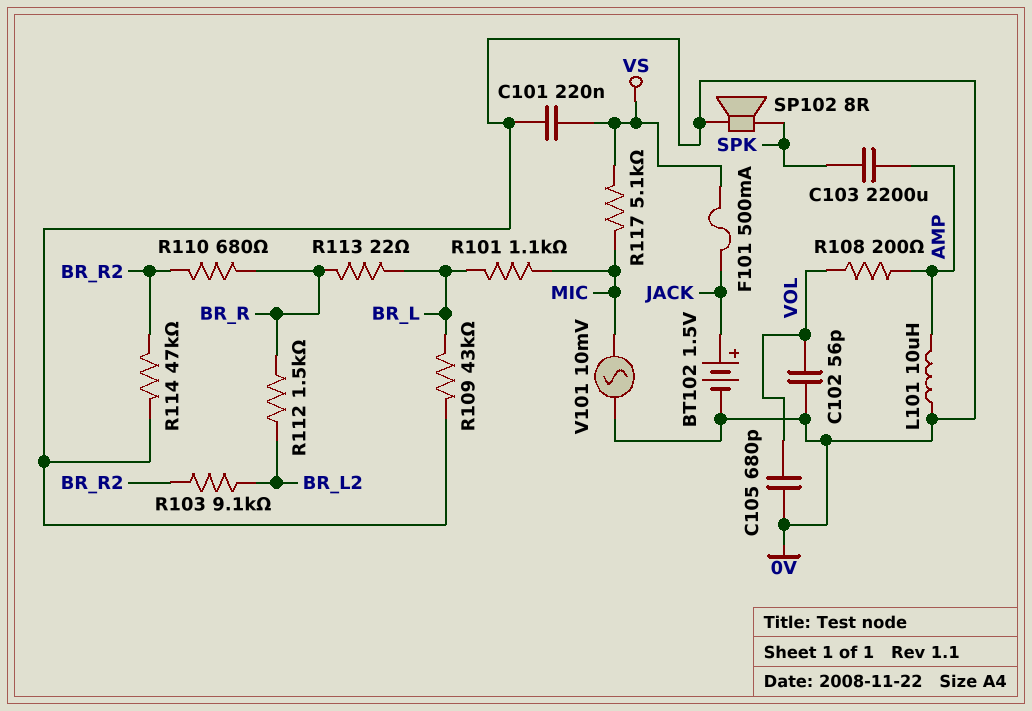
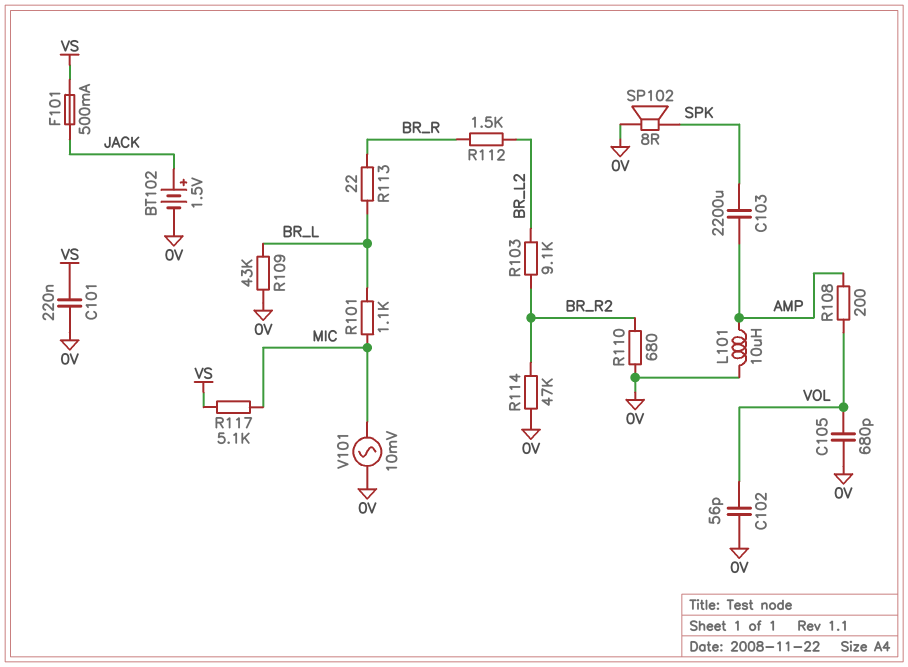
R110: 680 (BR_R, BR_R2) -> 680 (0V, BR_R2)

